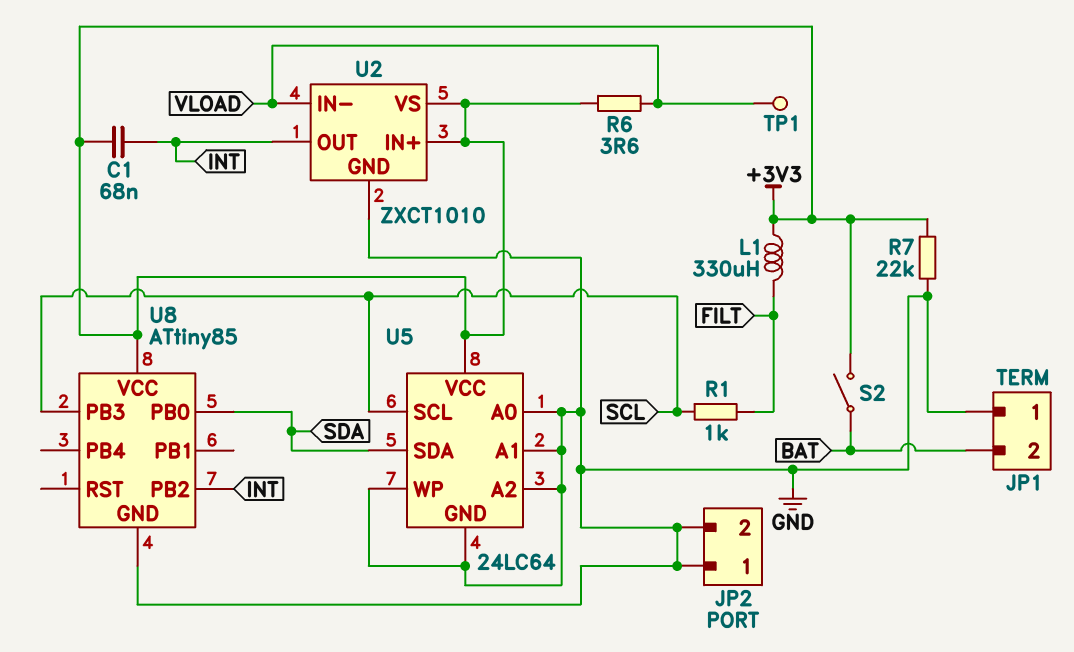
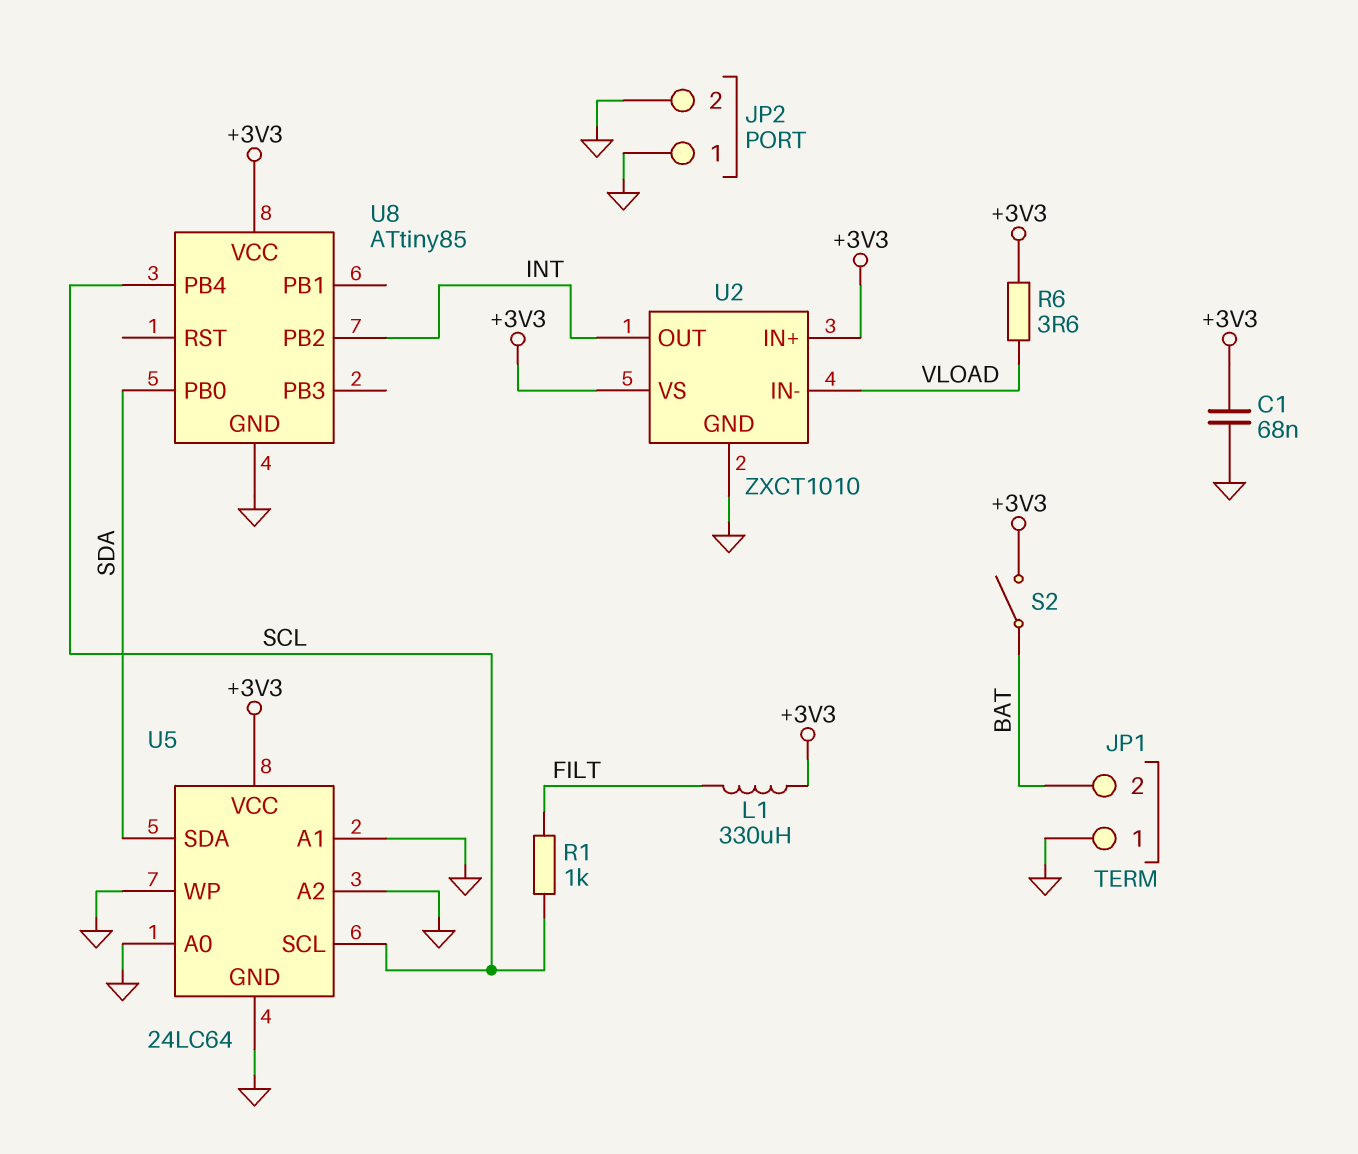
C1: 68nF (+3V3, INT) -> 68nF (+3V3, GND)
R7: 22k (+3V3, GND) -> none
TP1: test point (VLOAD) -> none
U8 pin PB3: SCL -> none
U8 pin PB4: none -> SCL

